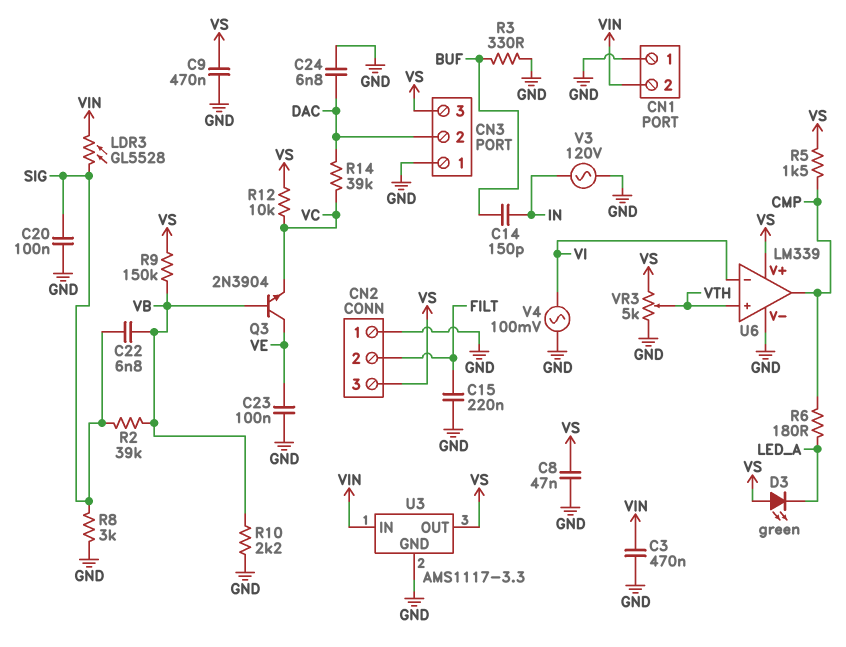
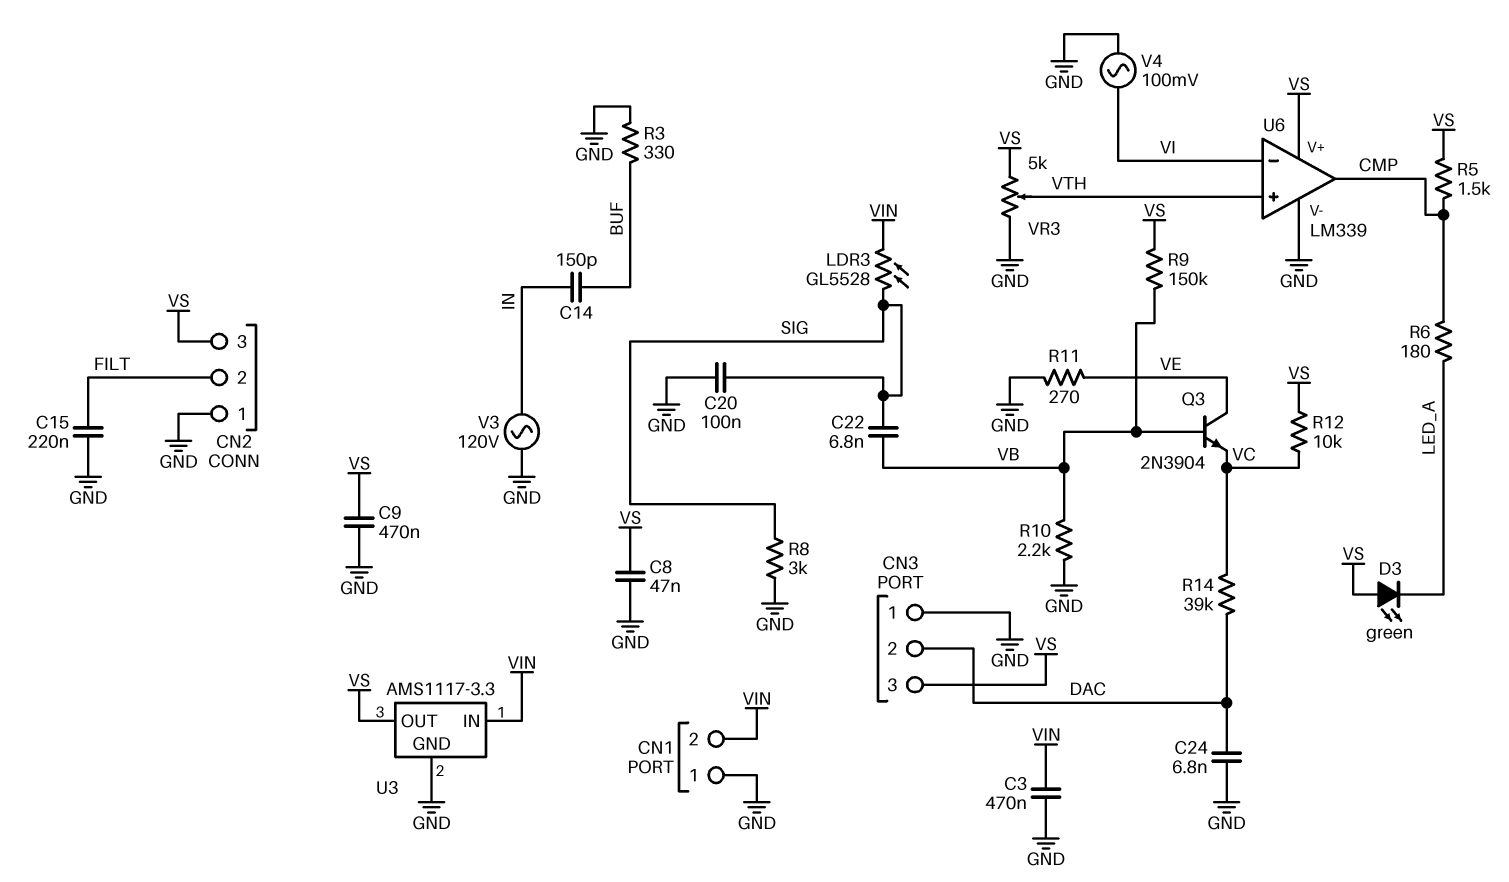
C23: 100nF (GND, VE) -> none
R2: 39k (SIG, VB) -> none
R11: none -> 270 (GND, VE)

